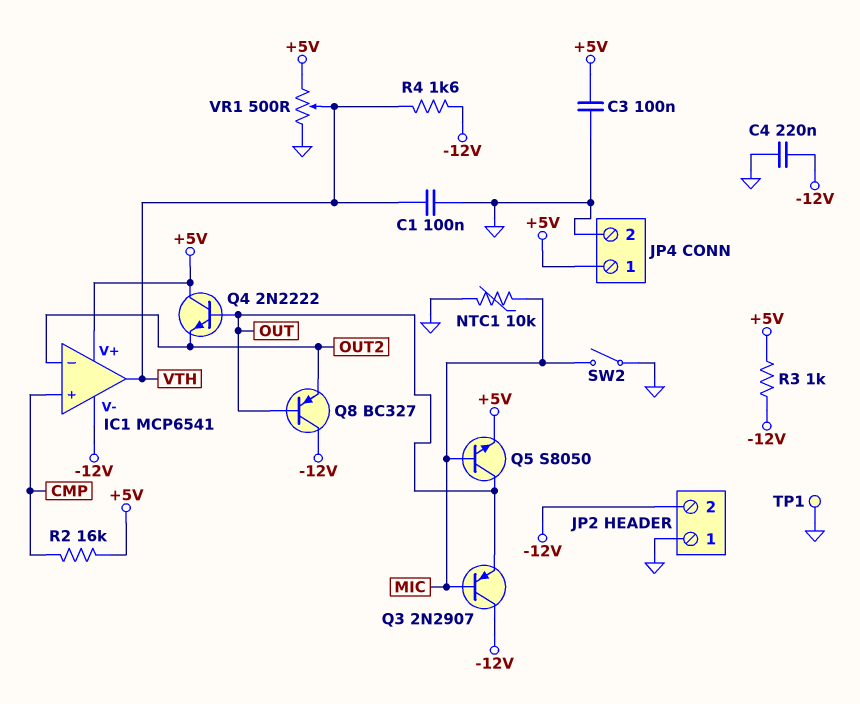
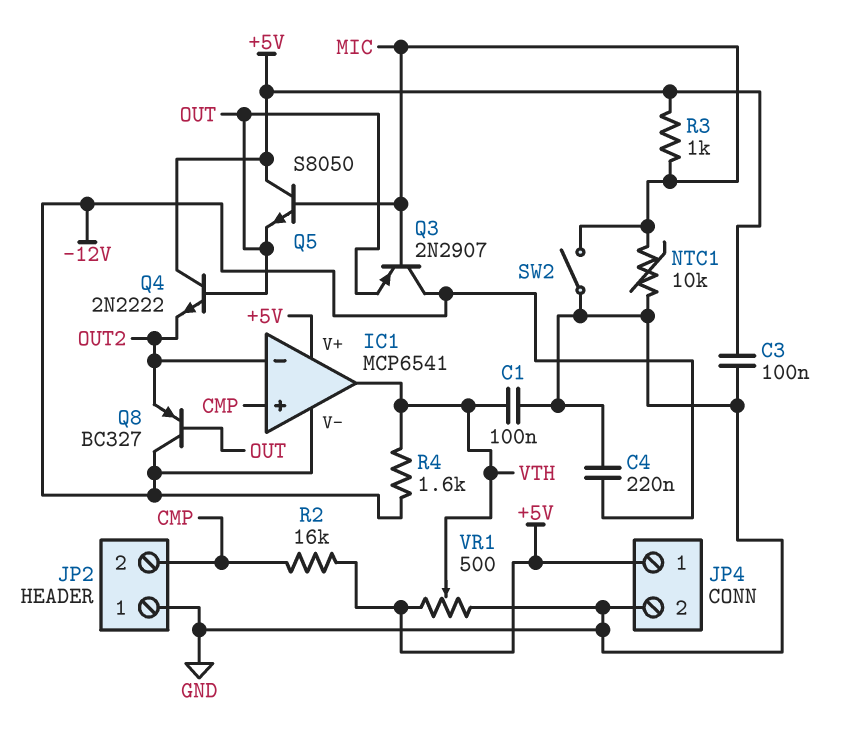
JP2 pin 2: -12V -> CMP
Q5: NPN S8050 (B MIC, C OUT, E +5V) -> NPN S8050 (B MIC, C +5V, E OUT)
R3: 1k (+5V, -12V) -> 1k (+5V, MIC)
TP1: test point (GND) -> none

